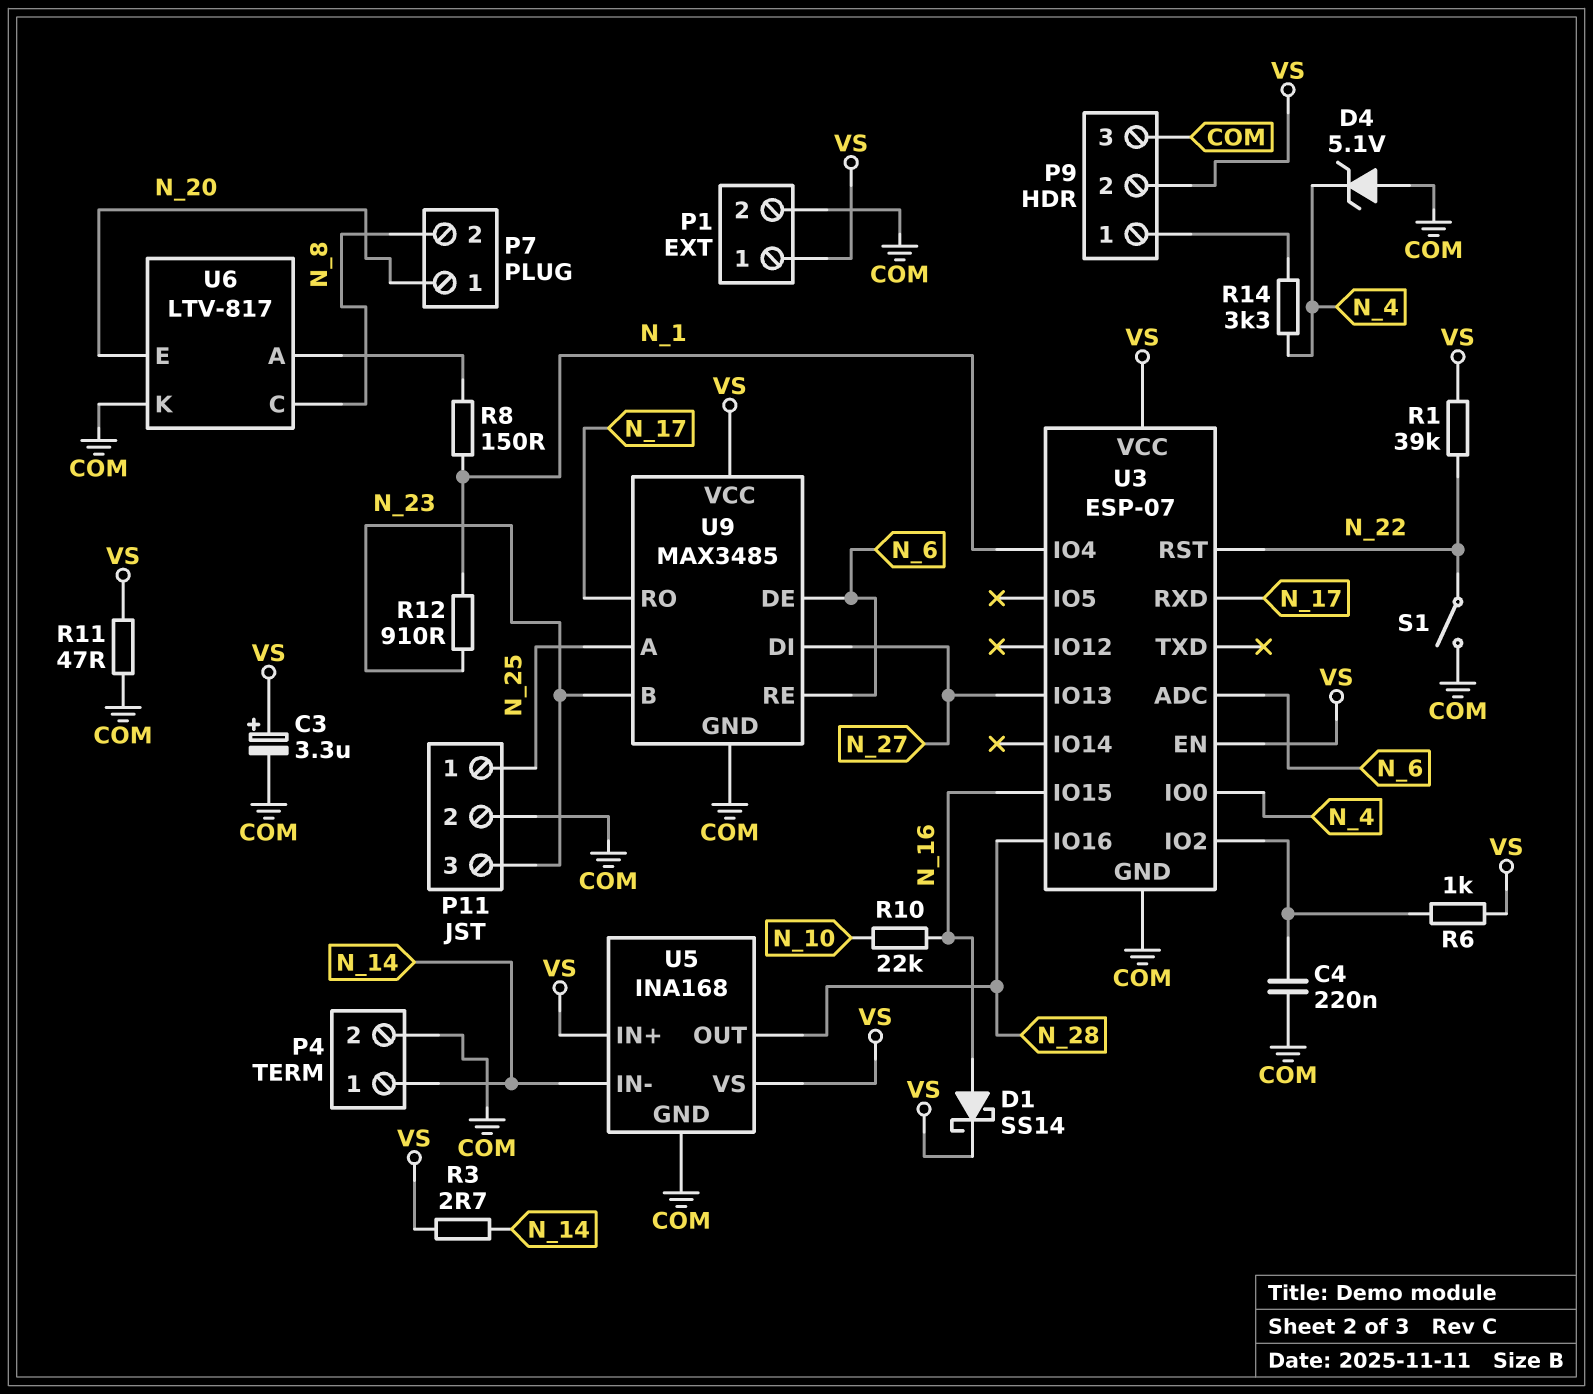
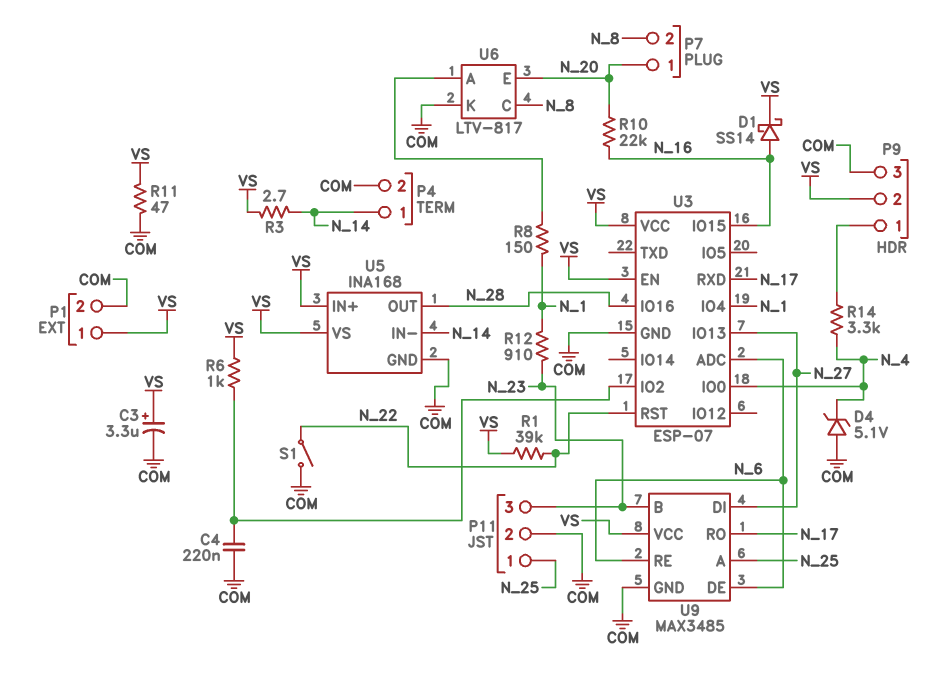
R10: 22k (N_10, N_16) -> 22k (N_16, N_20)

